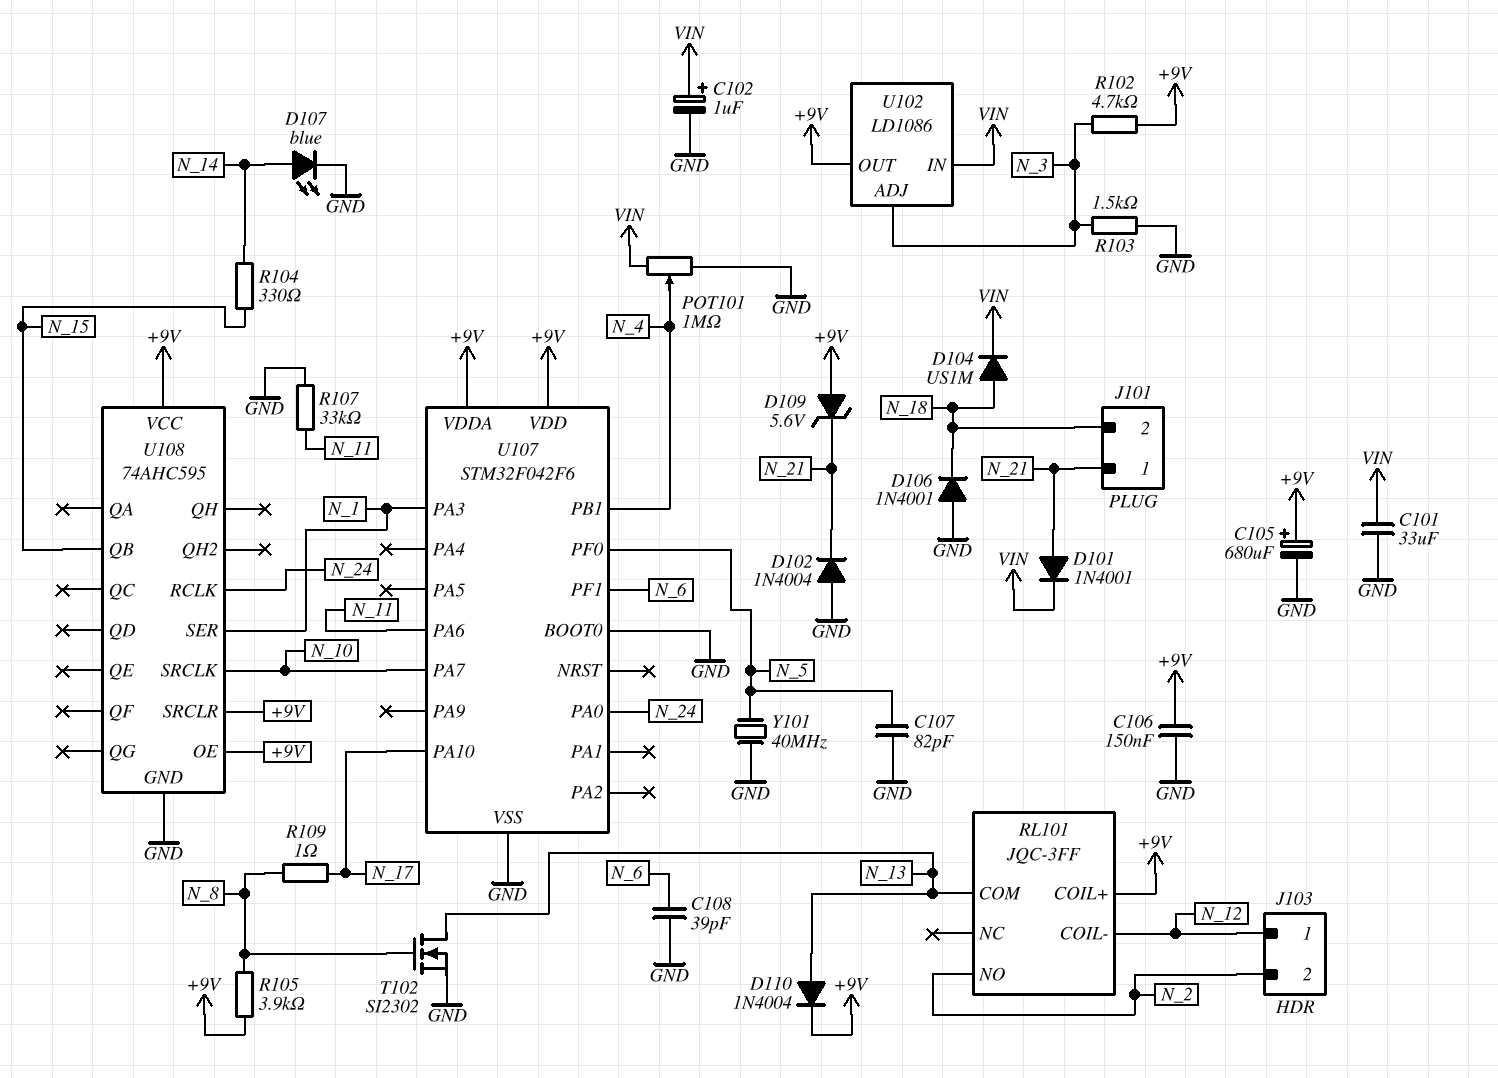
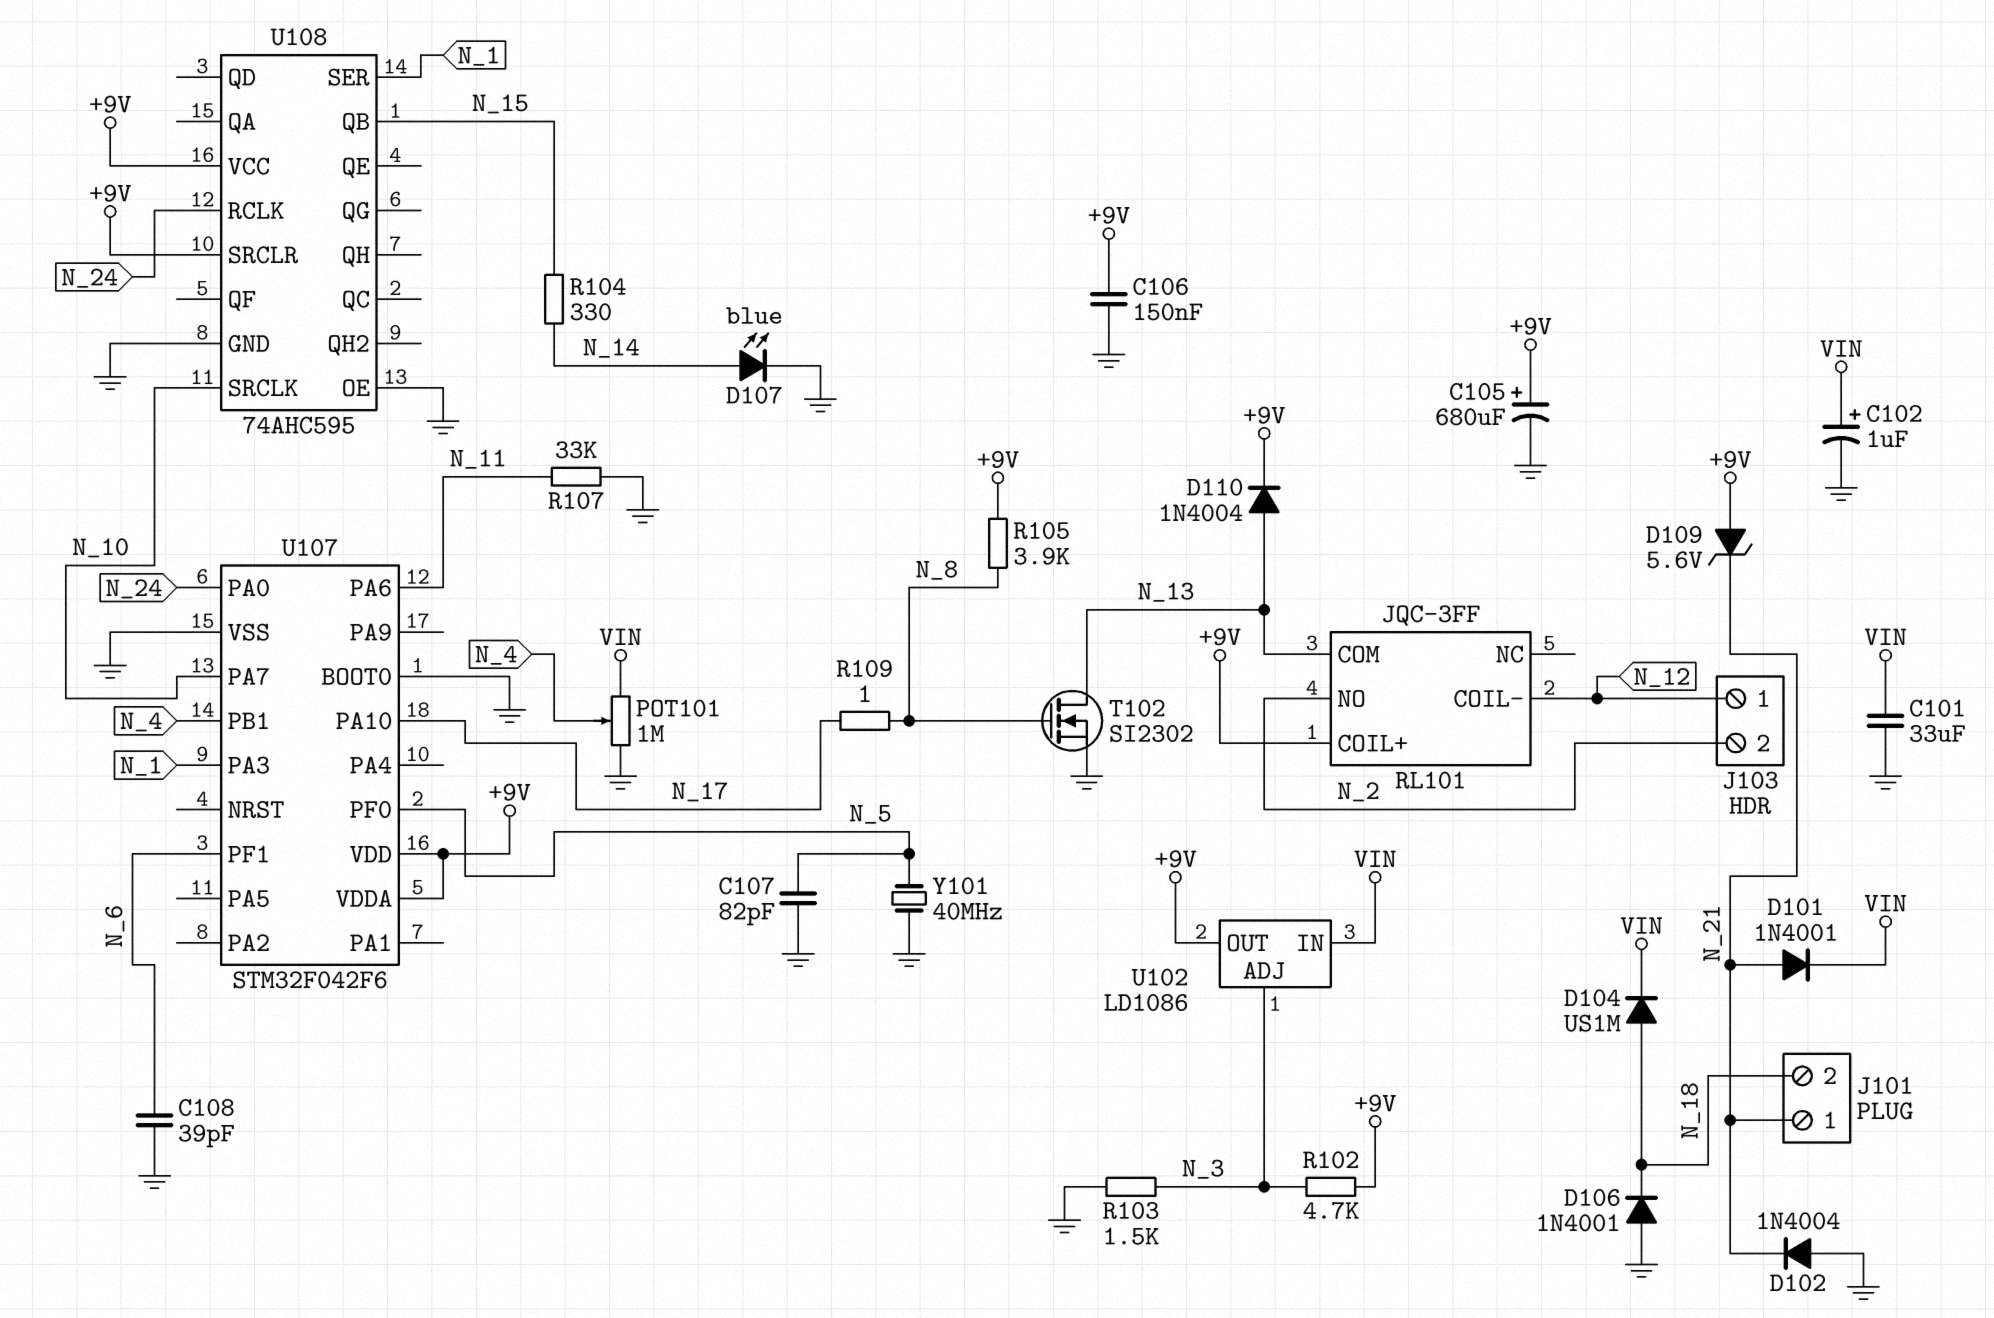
U108 pin OE: +9V -> GND

